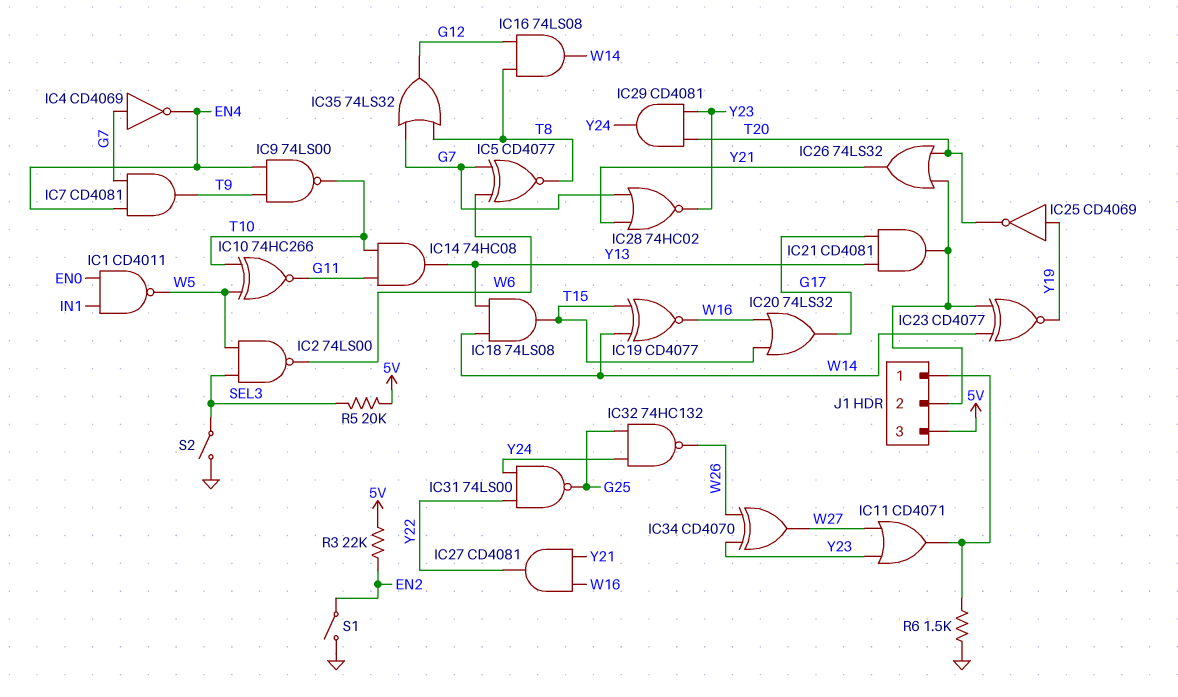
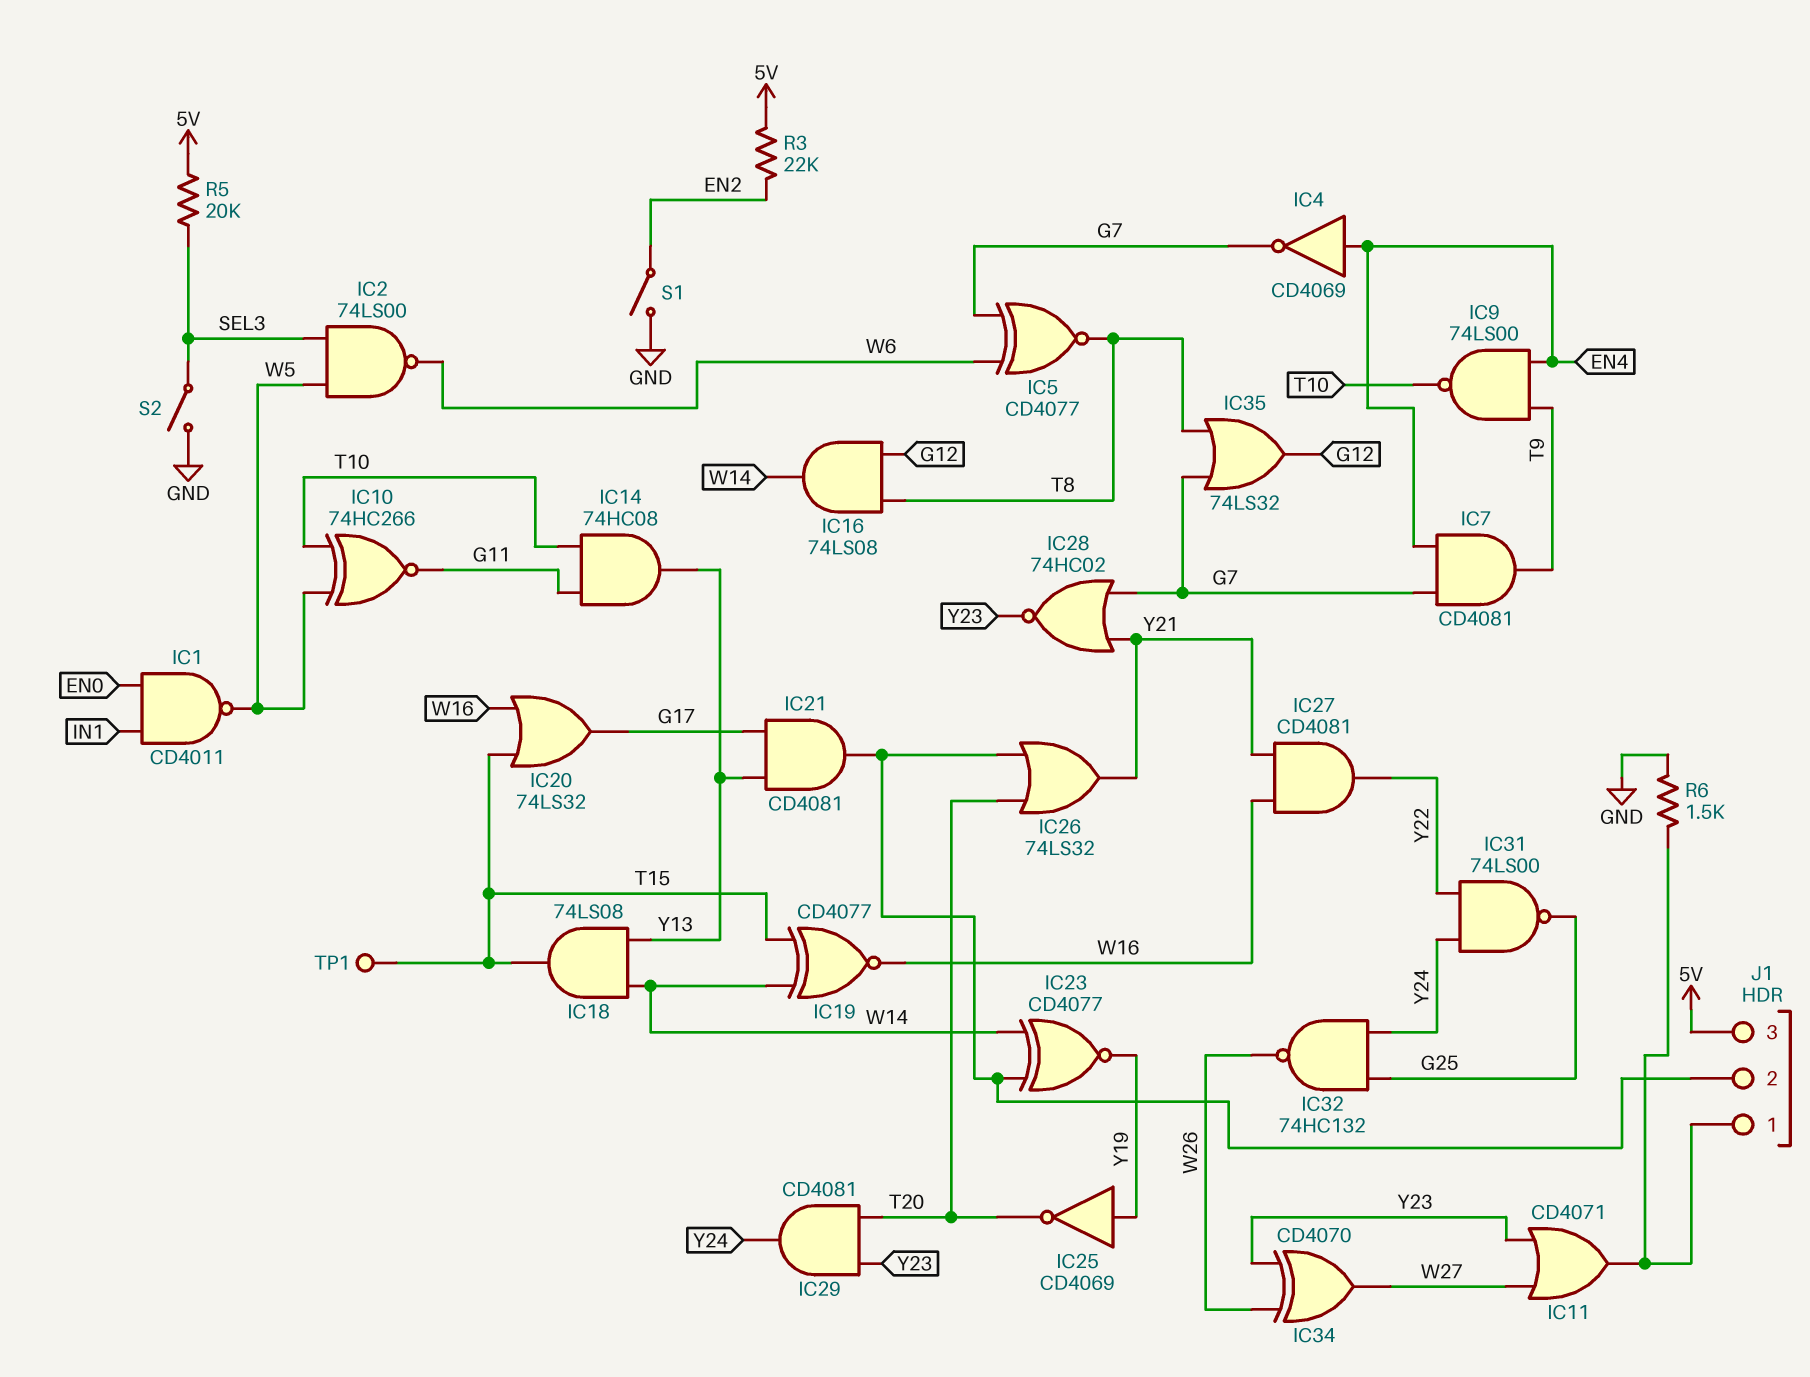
IC4: NOT CD4069 (in G7, out EN4) -> NOT CD4069 (in EN4, out G7)
TP1: none -> test point (T15)

